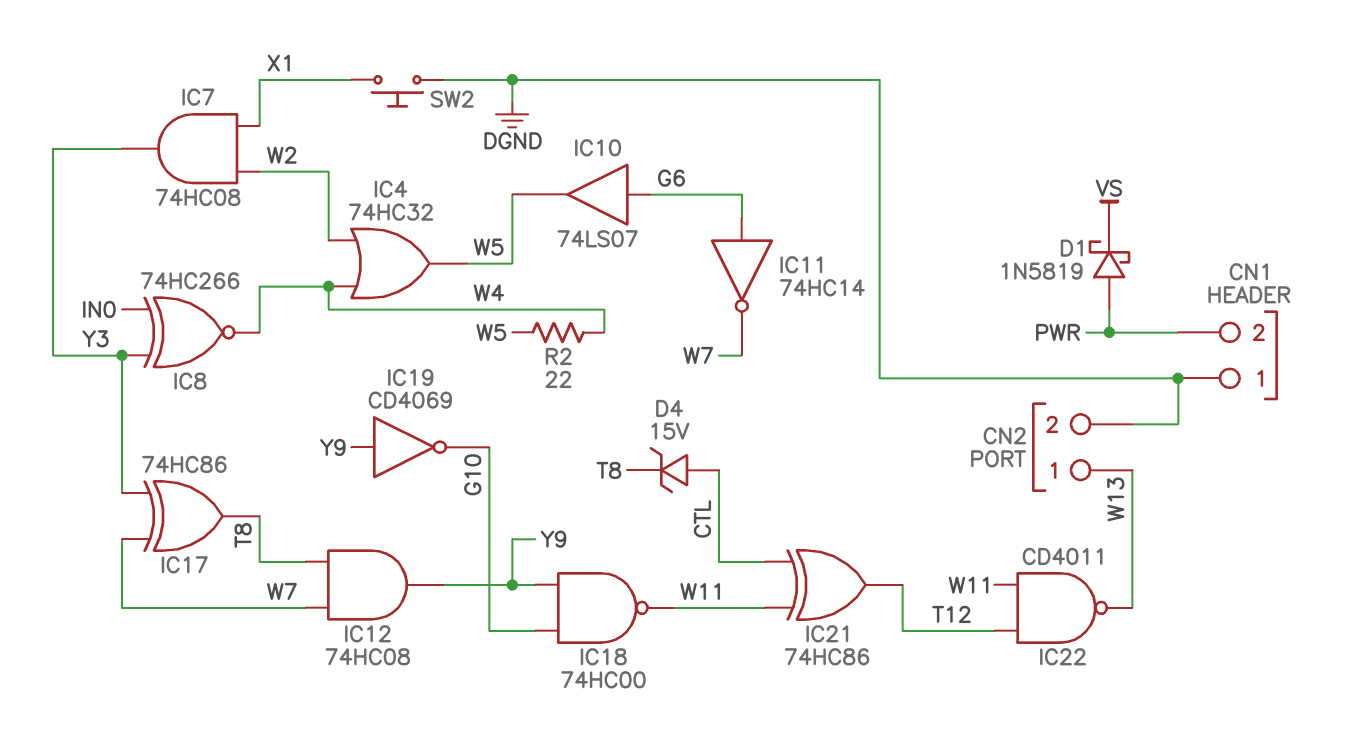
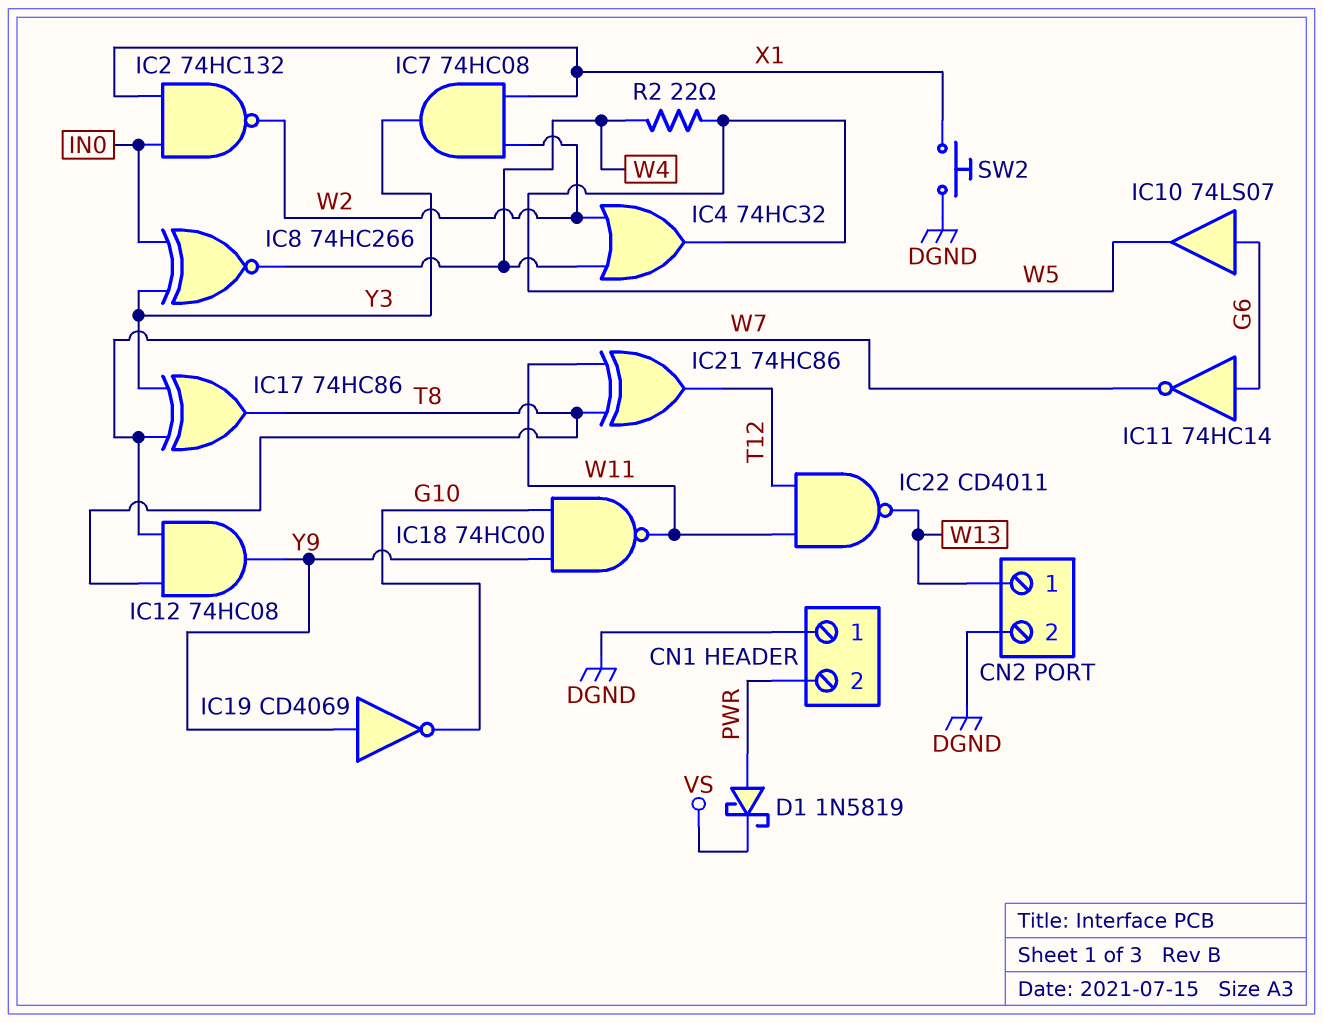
D4: zener 15V (A CTL, K T8) -> none
IC2: none -> NAND 74HC132 (in IN0, in X1, out W2)
IC21: XOR 74HC86 (in CTL, in W11, out T12) -> XOR 74HC86 (in T8, in W11, out T12)

